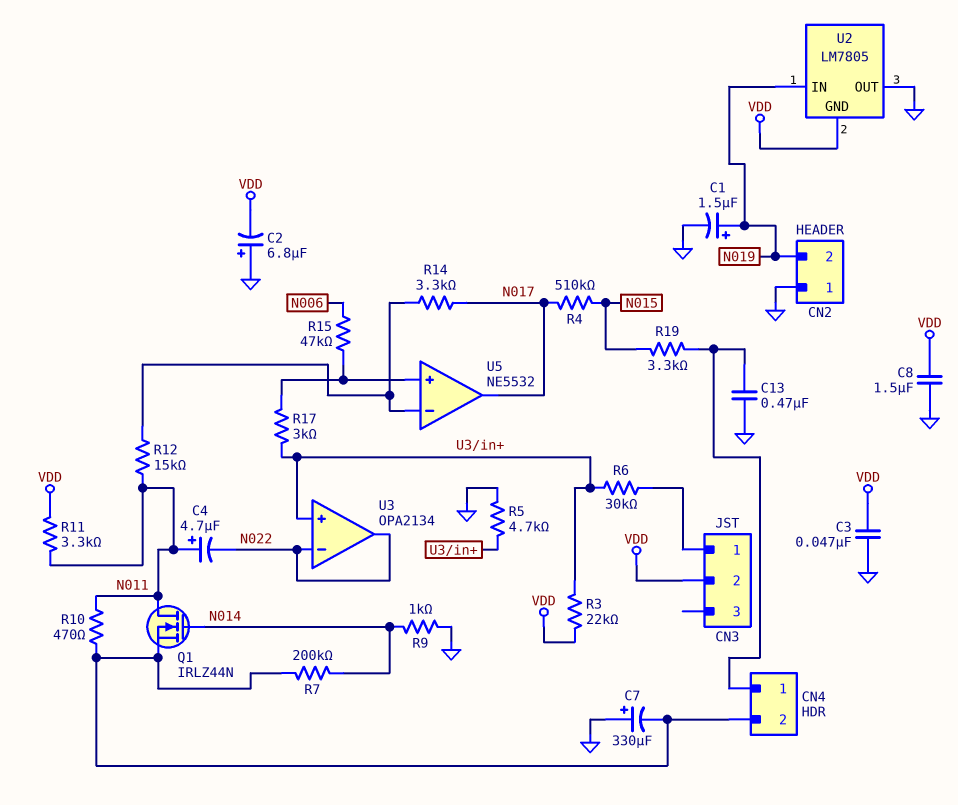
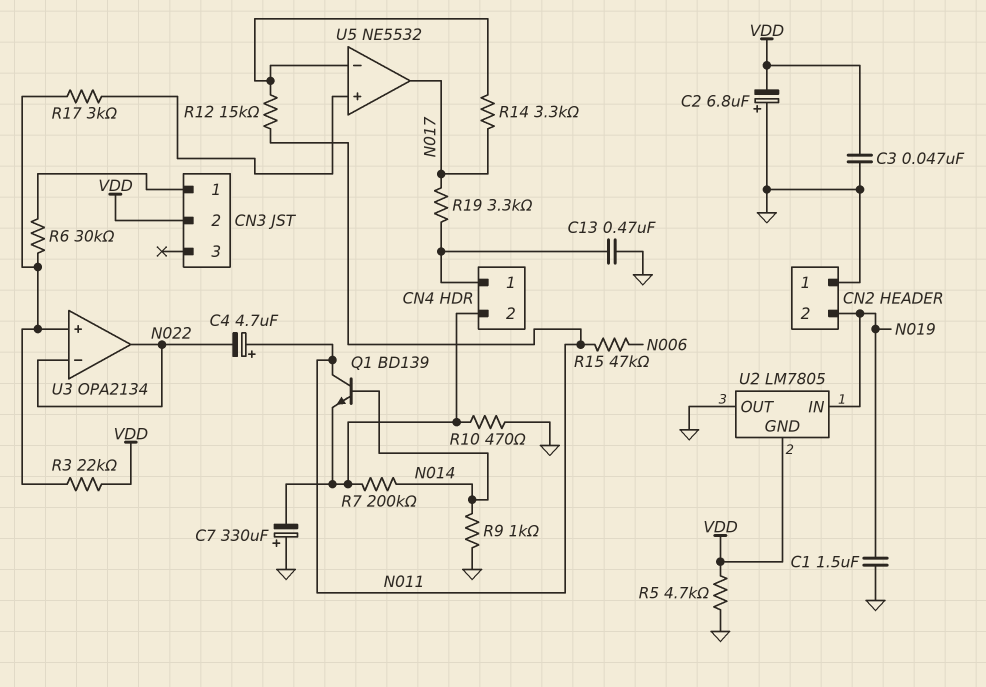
C1: 1.5uF (plus N019, minus GND) -> 1.5uF (GND, N019)
C8: 1.5uF (GND, VDD) -> none
Q1: NMOS IRLZ44N (G N014, D N011, S CN4/2) -> NPN BD139 (B N014, C N011, E CN4/2)
R4: 510k (N015, N017) -> none
R5: 4.7k (GND, U3/in+) -> 4.7k (GND, VDD)
R10: 470 (CN4/2, N011) -> 470 (CN4/2, GND)
R11: 3.3k (N011, VDD) -> none
R15: 47k (N006, U5/in+) -> 47k (N006, N011)
R19: 3.3k (CN4/1, N015) -> 3.3k (CN4/1, N017)

